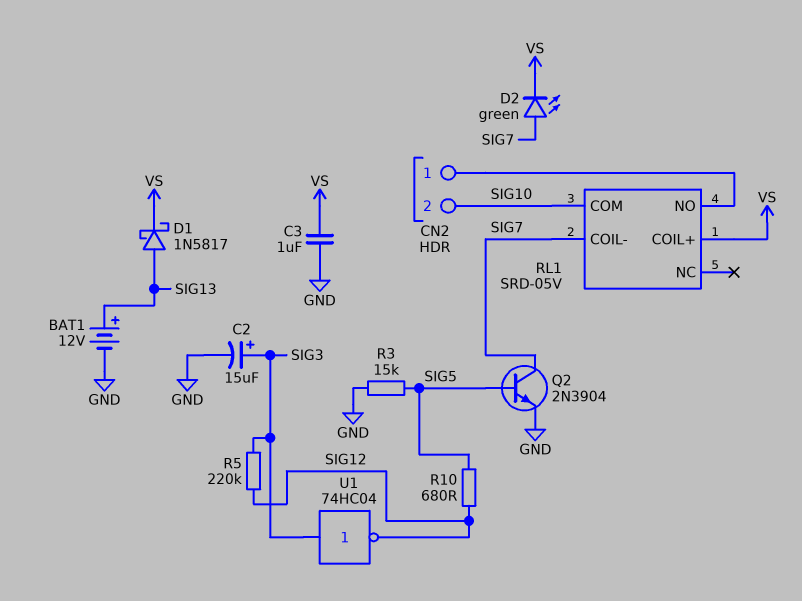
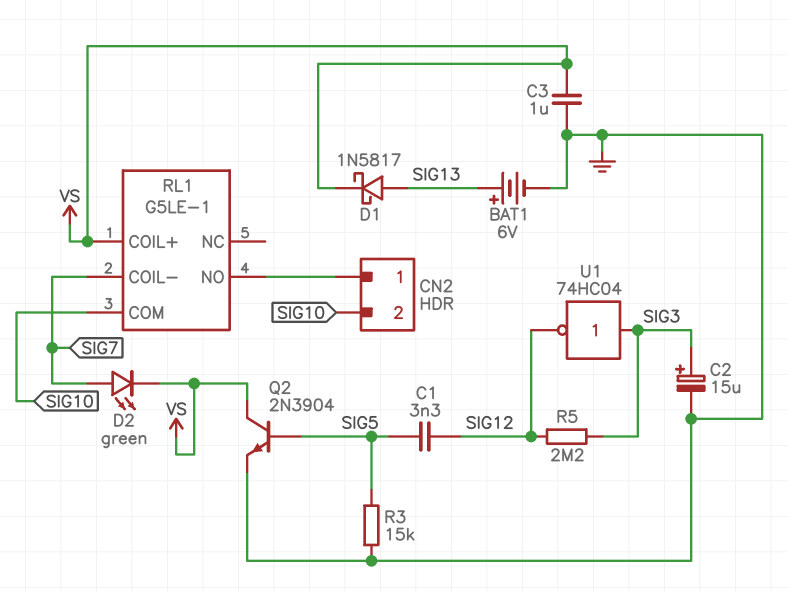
BAT1: 12V (plus SIG13, minus GND) -> 6V (plus SIG13, minus GND)
C1: none -> 3.3nF (SIG5, SIG12)
Q2: NPN 2N3904 (B SIG5, C SIG7, E GND) -> NPN 2N3904 (B SIG5, C VS, E GND)
R5: 220k (SIG3, SIG12) -> 2.2M (SIG3, SIG12)
R10: 680 (SIG5, SIG12) -> none
RL1: SRD-05V -> G5LE-1

